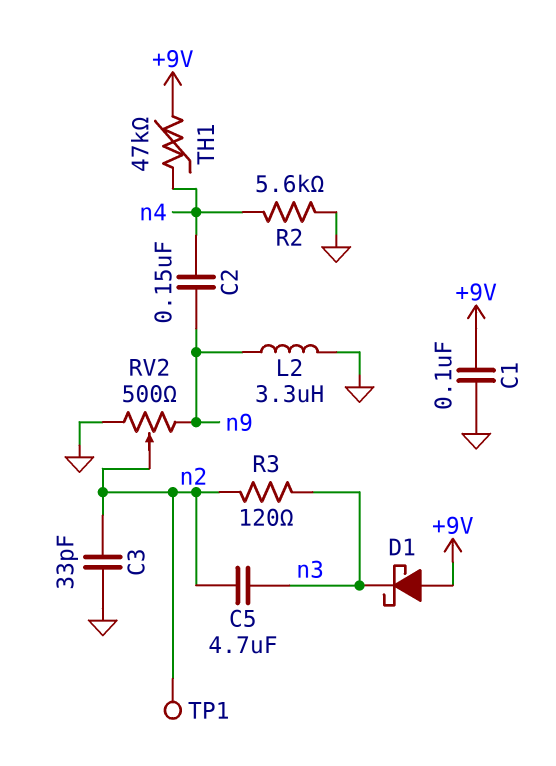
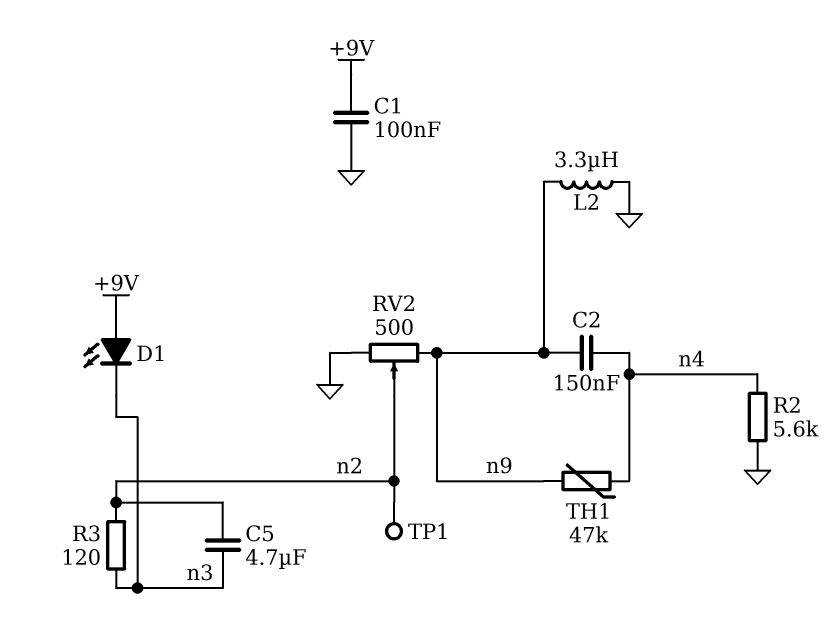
C3: 33pF (GND, n2) -> none
D1: schottky (A +9V, K n3) -> LED (A +9V, K n3)
TH1: 47k (+9V, n4) -> 47k (n4, n9)

